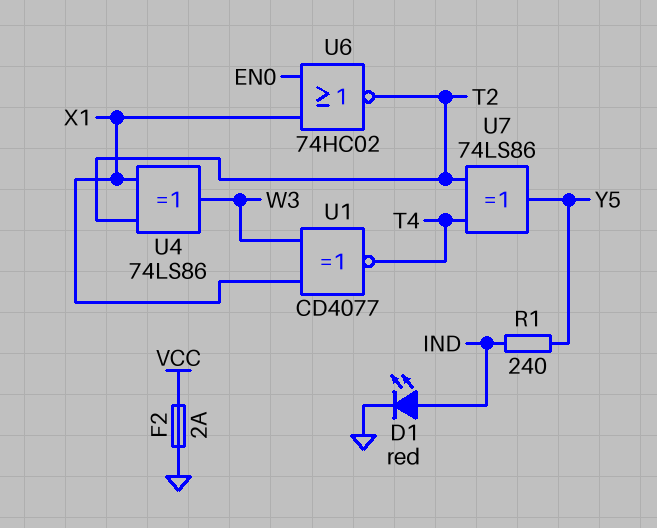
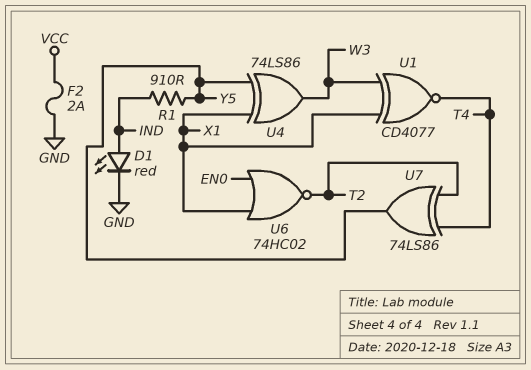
R1: 240 (IND, Y5) -> 910 (IND, Y5)
U4: XOR 74LS86 (in T2, in X1, out W3) -> XOR 74LS86 (in X1, in Y5, out W3)

